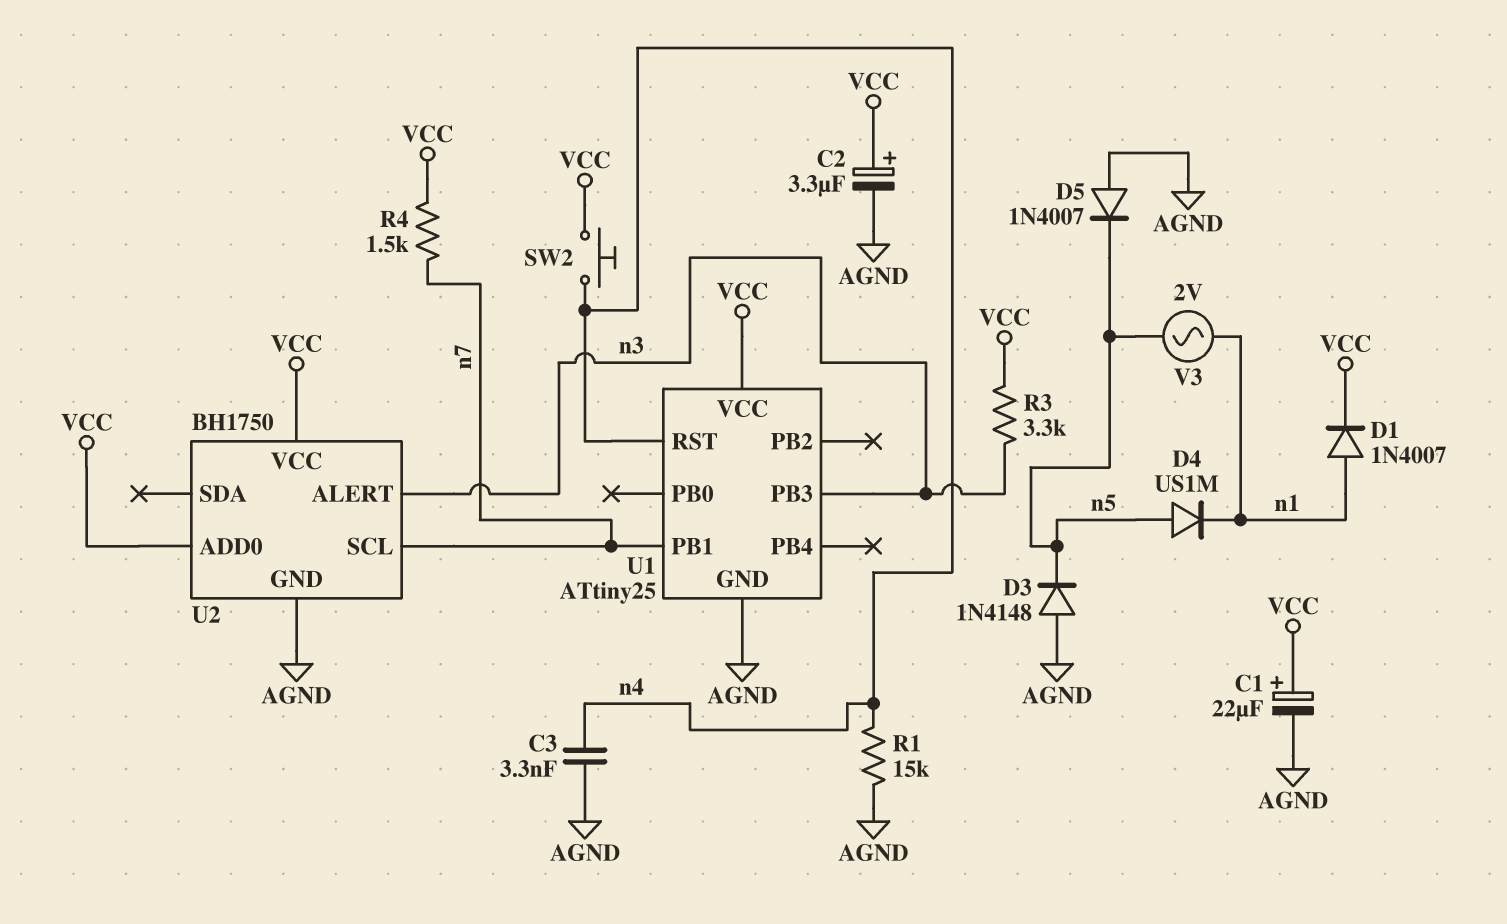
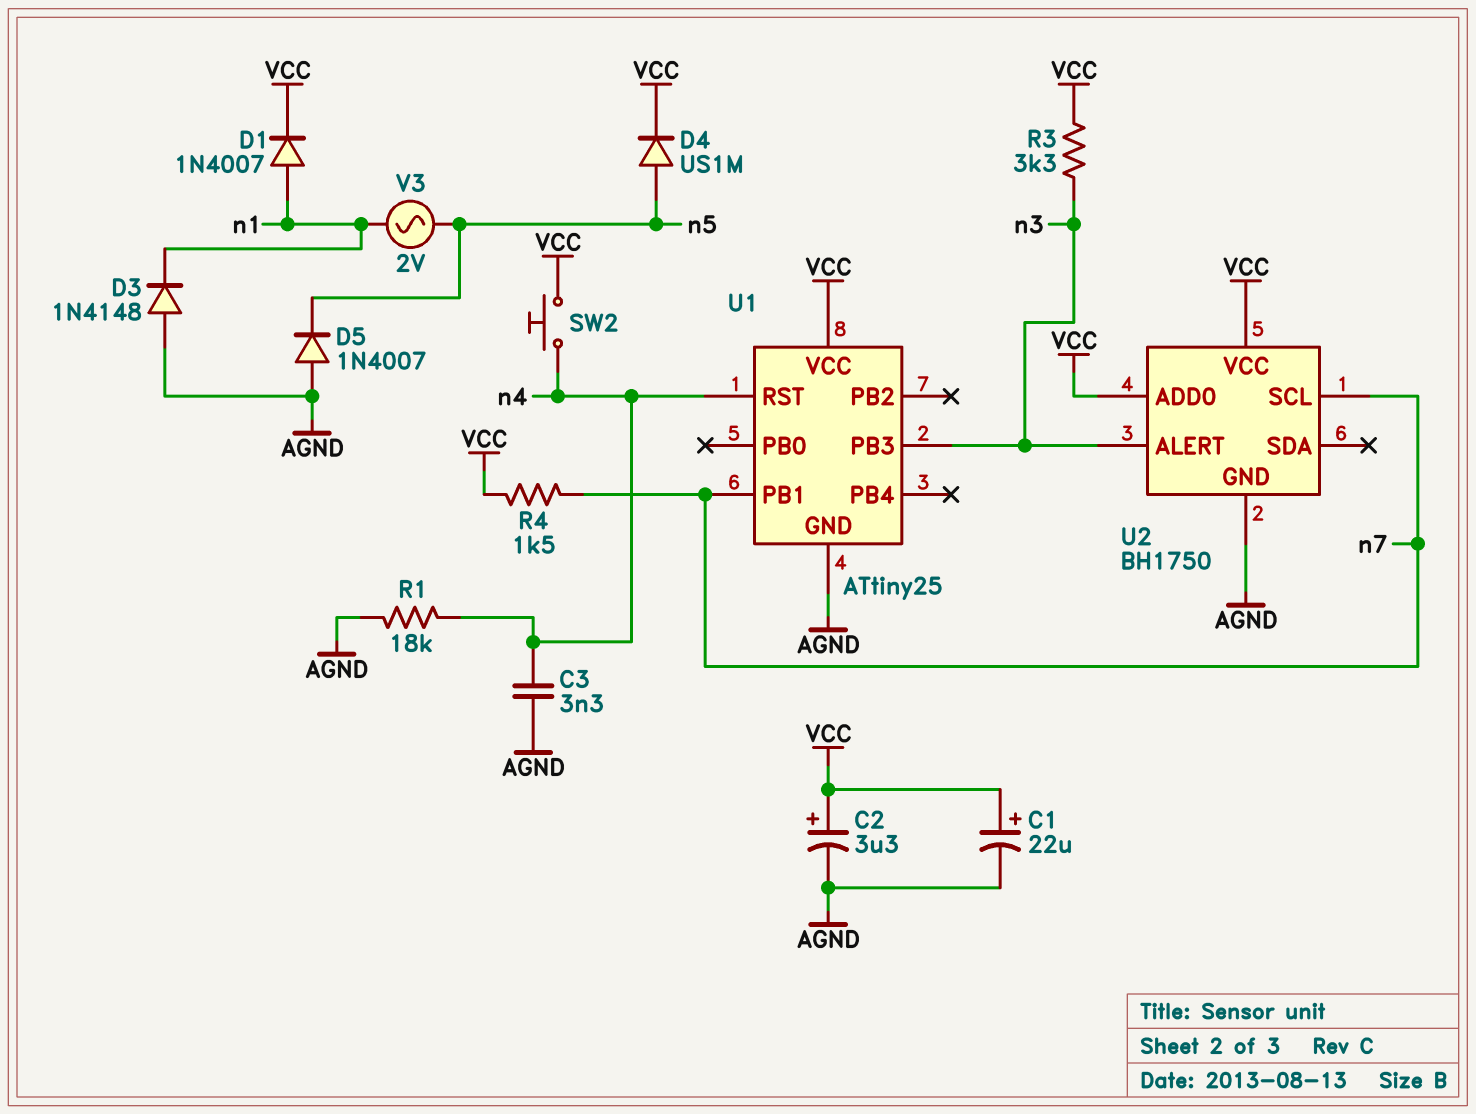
D3: diode 1N4148 (A AGND, K n5) -> diode 1N4148 (A AGND, K n1)
D4: diode US1M (A n5, K n1) -> diode US1M (A n5, K VCC)
R1: 15k (AGND, n4) -> 18k (AGND, n4)

